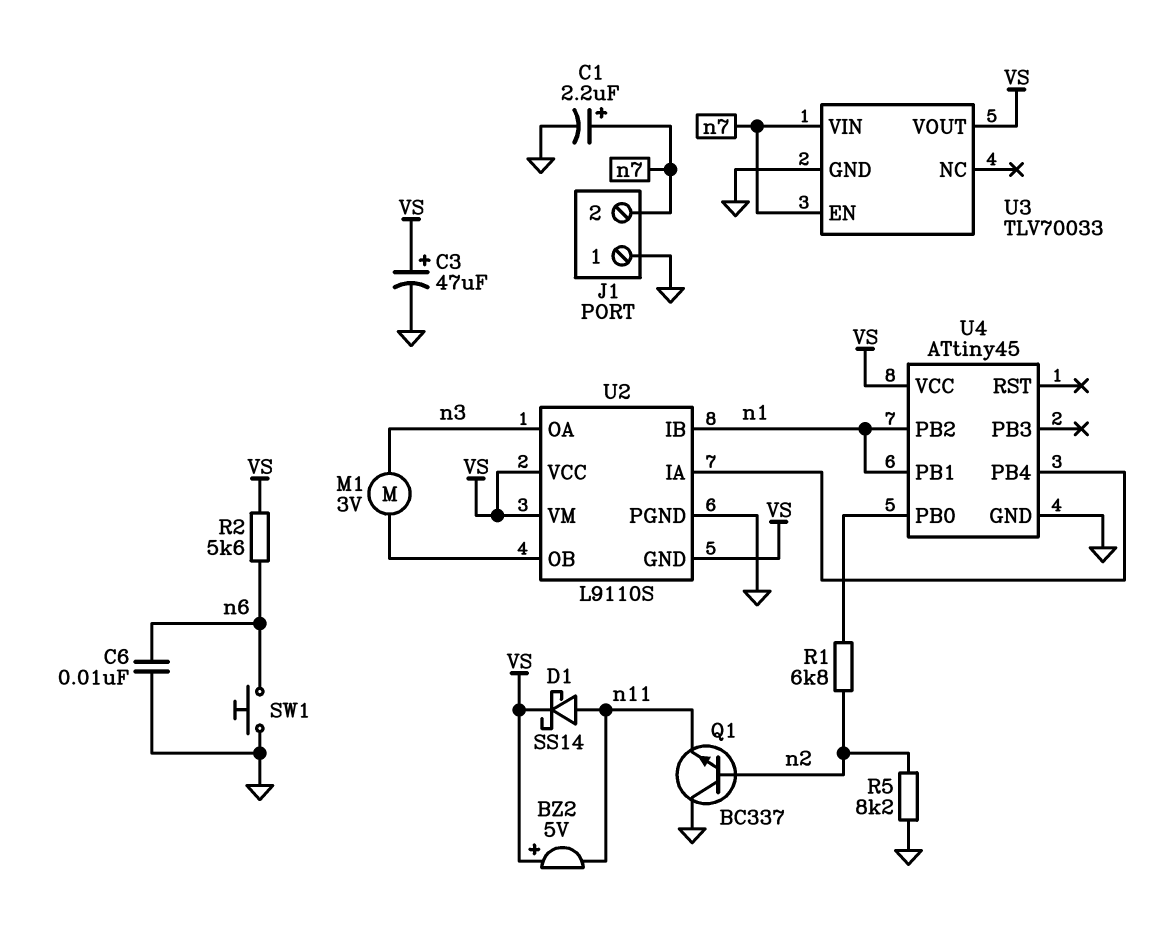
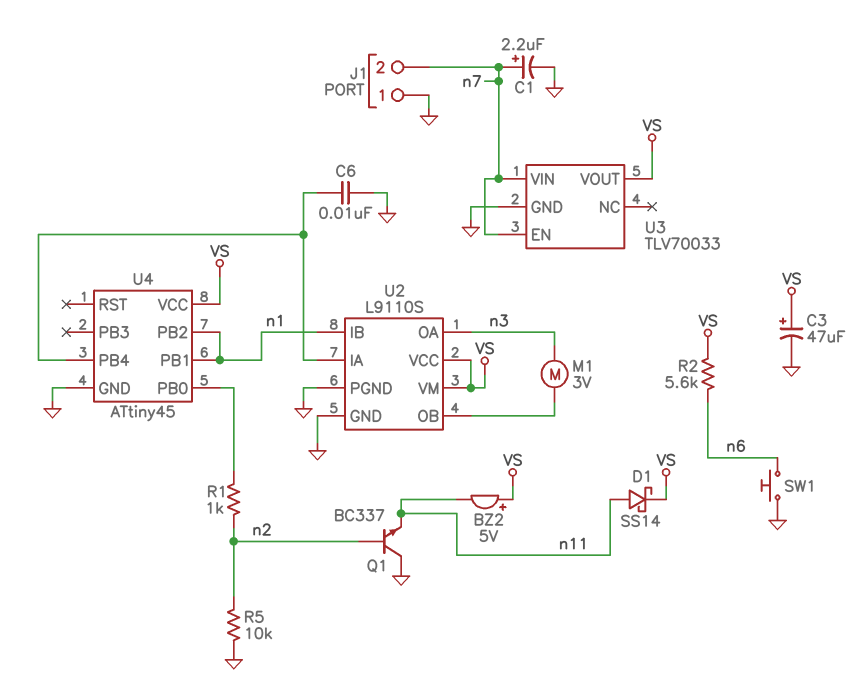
C6: 10nF (GND, n6) -> 10nF (GND, U2/IA)
R1: 6.8k (U4/PB0, n2) -> 1k (U4/PB0, n2)
R5: 8.2k (GND, n2) -> 10k (GND, n2)
U2 pin GND: VS -> GND

